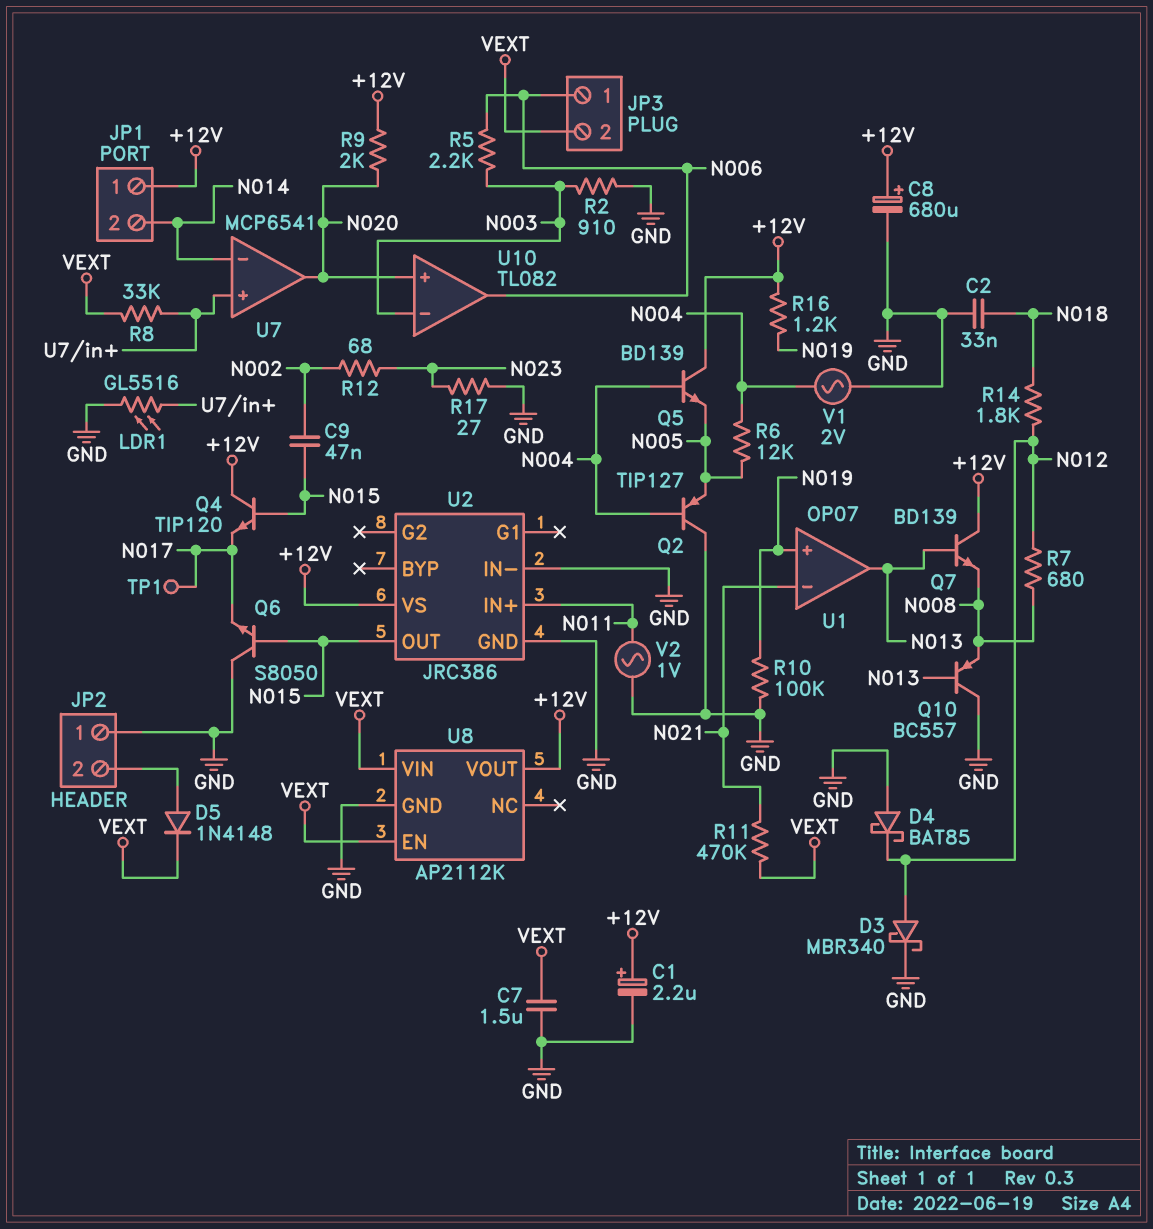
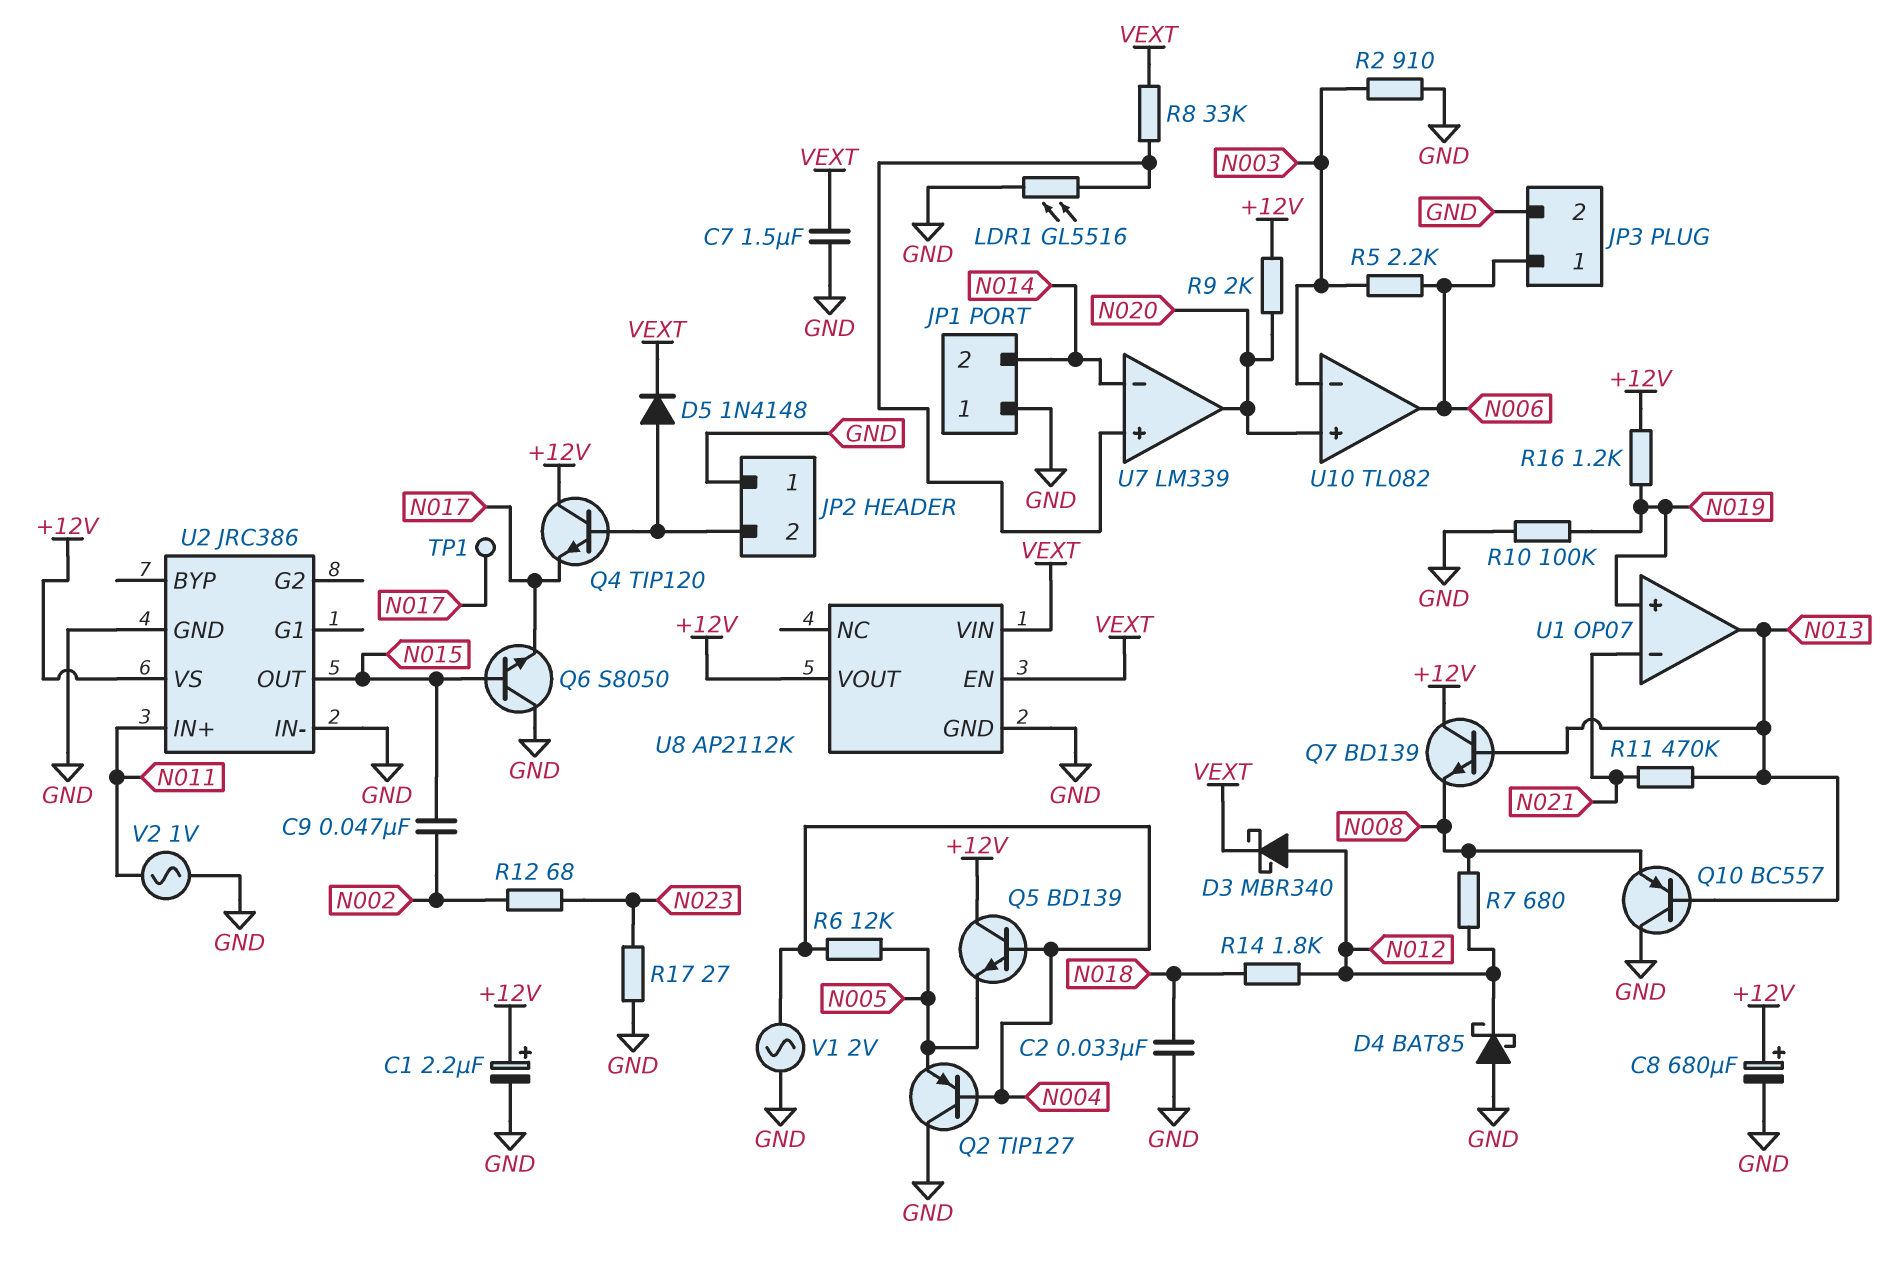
D3: schottky MBR340 (A N012, K GND) -> schottky MBR340 (A N012, K VEXT)
JP1 pin 1: +12V -> GND
JP3 pin 2: VEXT -> GND
Q4: NPN TIP120 (B N015, C +12V, E N017) -> NPN TIP120 (B JP2/2, C +12V, E N017)
R11: 470k (N021, VEXT) -> 470k (N013, N021)
U7: MCP6541 -> LM339

